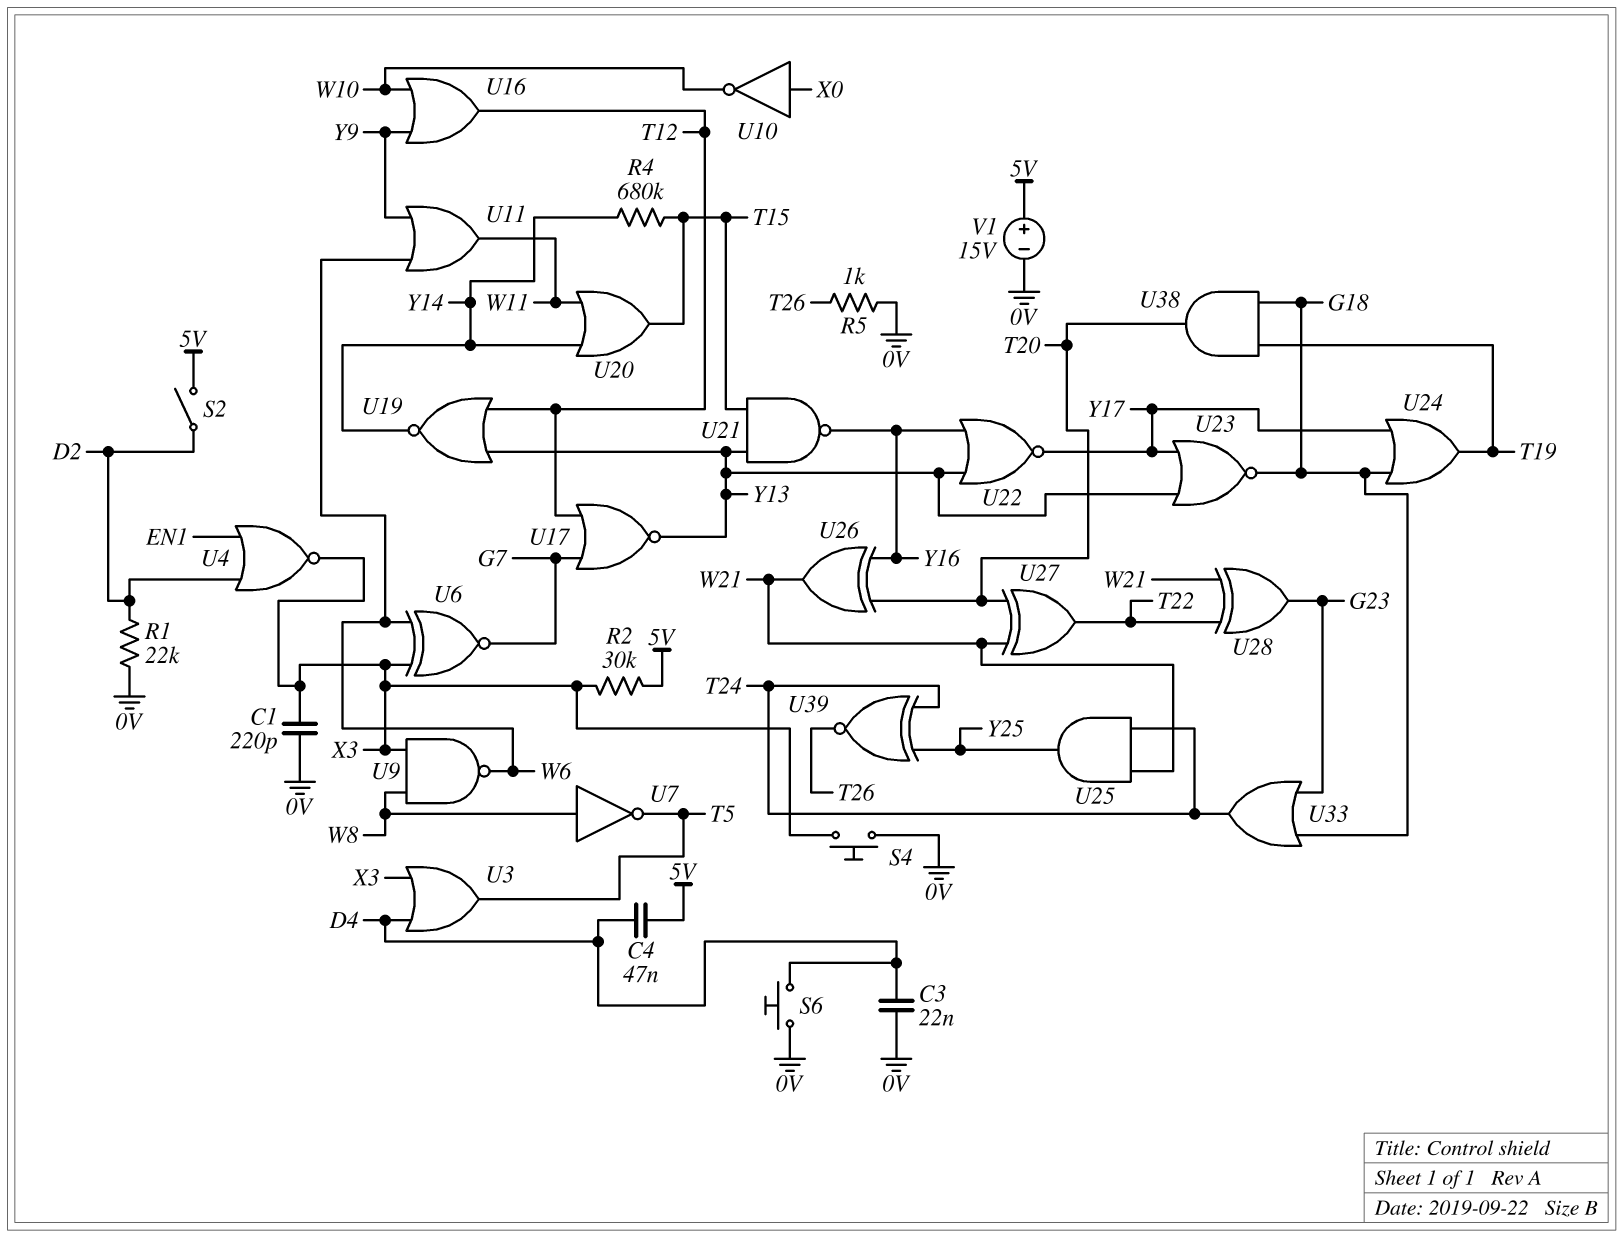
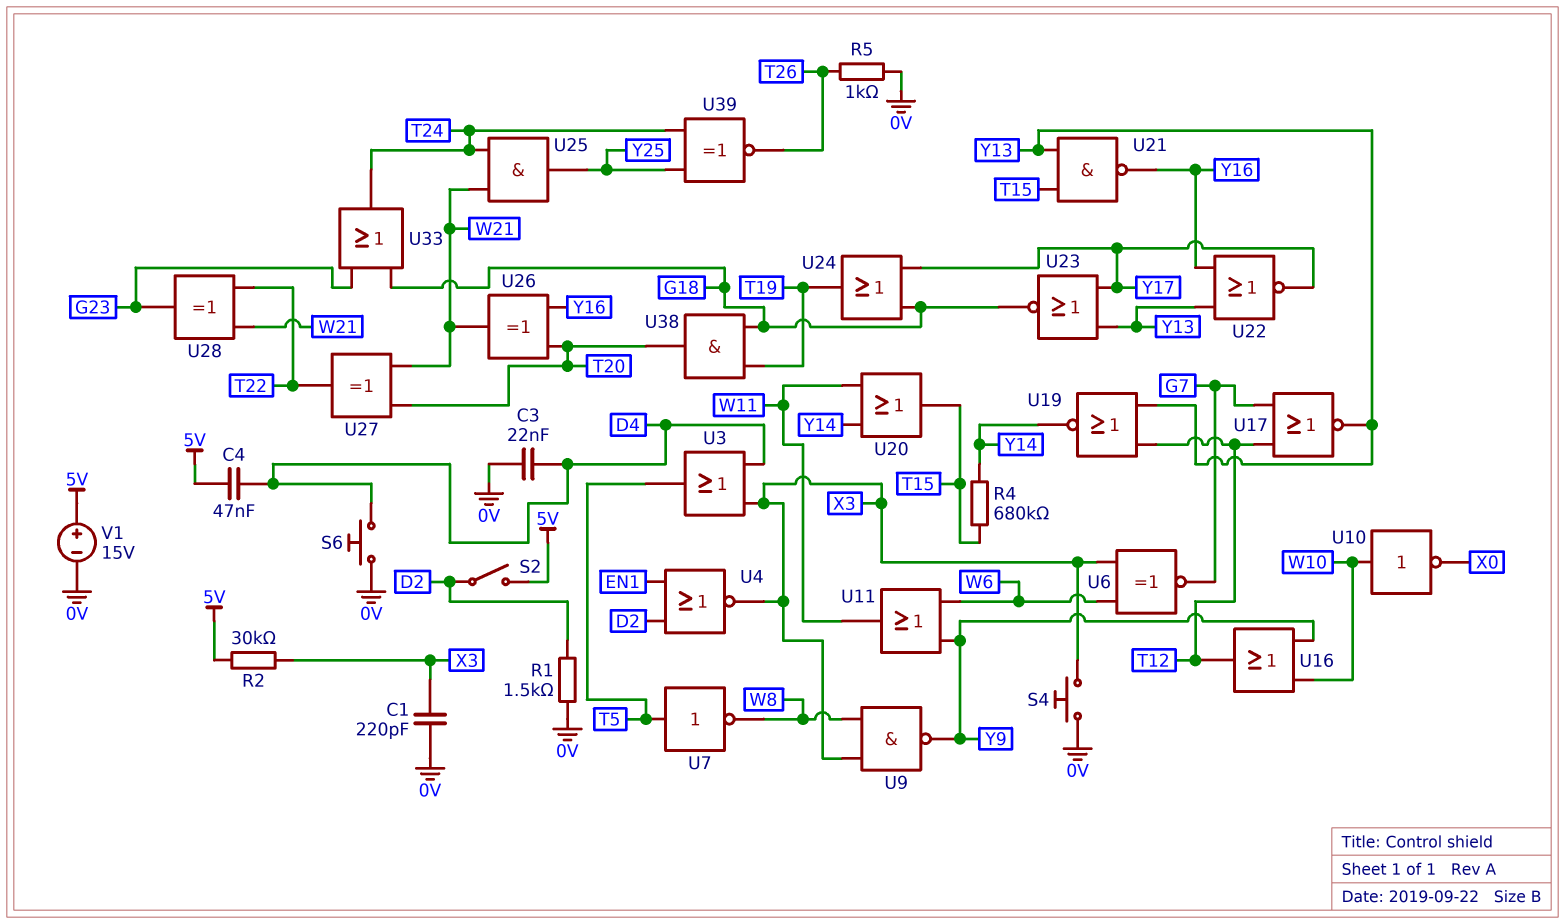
R1: 22k (0V, D2) -> 1.5k (0V, D2)
U7: NOT (in W8, out T5) -> NOT (in T5, out W8)
U9: NAND (in W8, in X3, out W6) -> NAND (in W8, in X3, out Y9)
U10: NOT (in X0, out W10) -> NOT (in W10, out X0)

